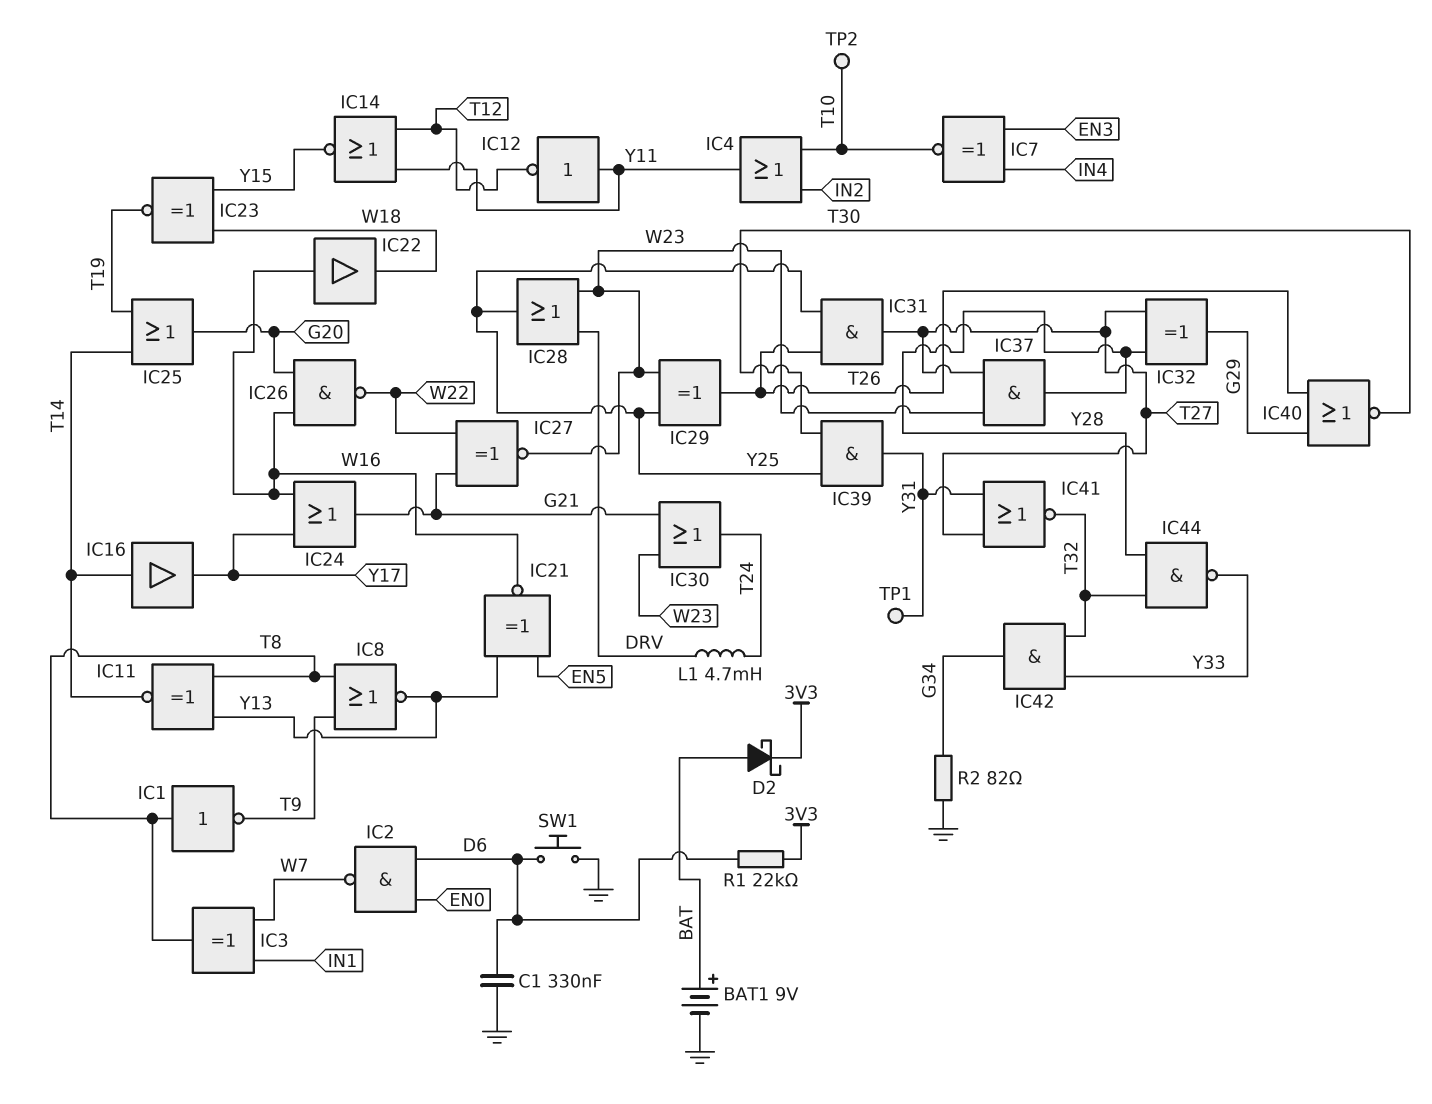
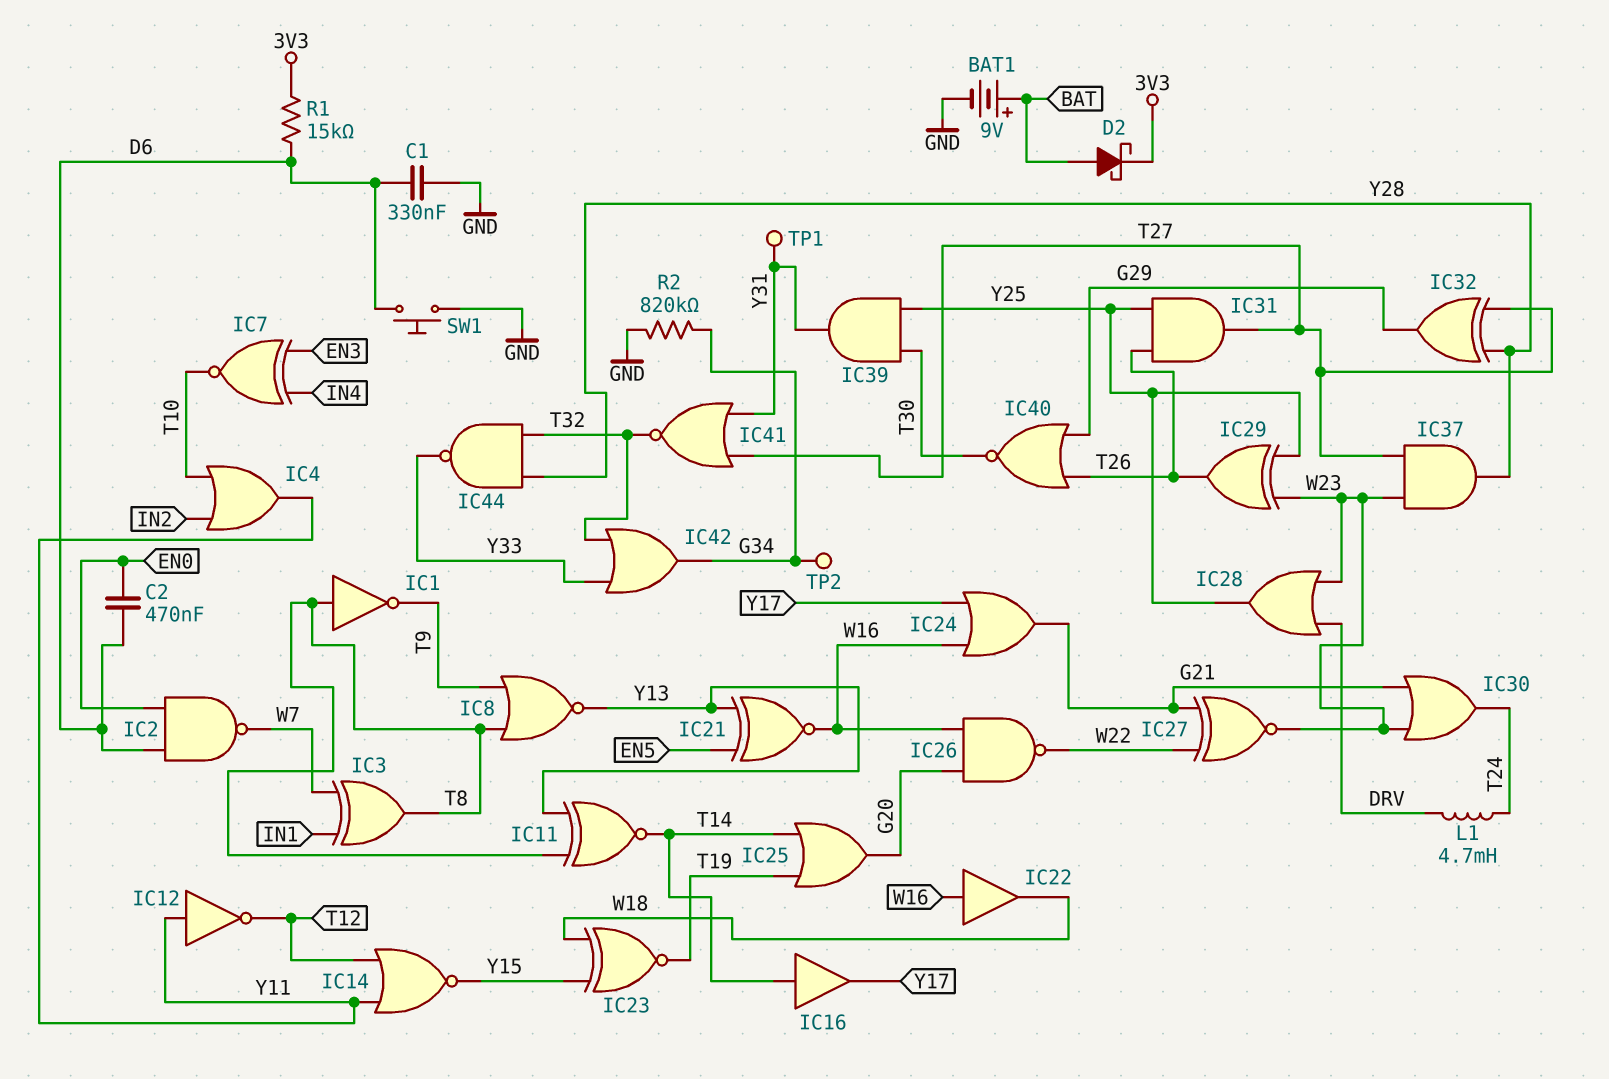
C2: none -> 470nF (D6, EN0)
IC42: AND (in T32, in Y33, out G34) -> OR (in T32, in Y33, out G34)
R1: 22k (3V3, D6) -> 15k (3V3, D6)
R2: 82 (G34, GND) -> 820k (G34, GND)
TP2: test point (T10) -> test point (G34)

